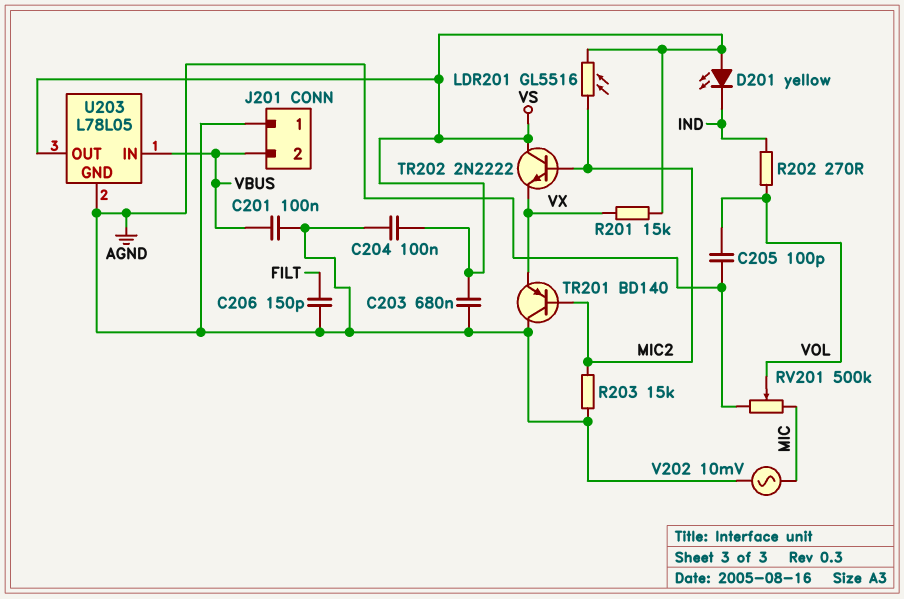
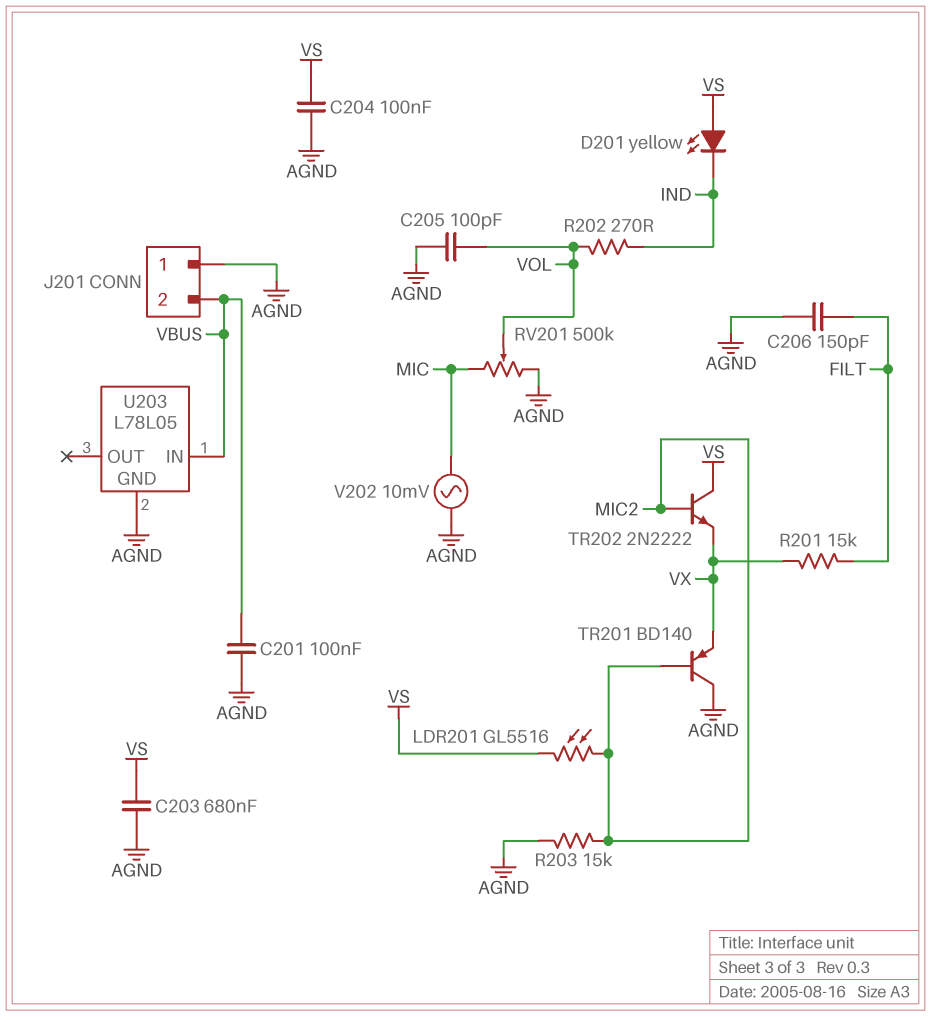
R201: 15k (VS, VX) -> 15k (FILT, VX)
U203 pin OUT: VS -> none

